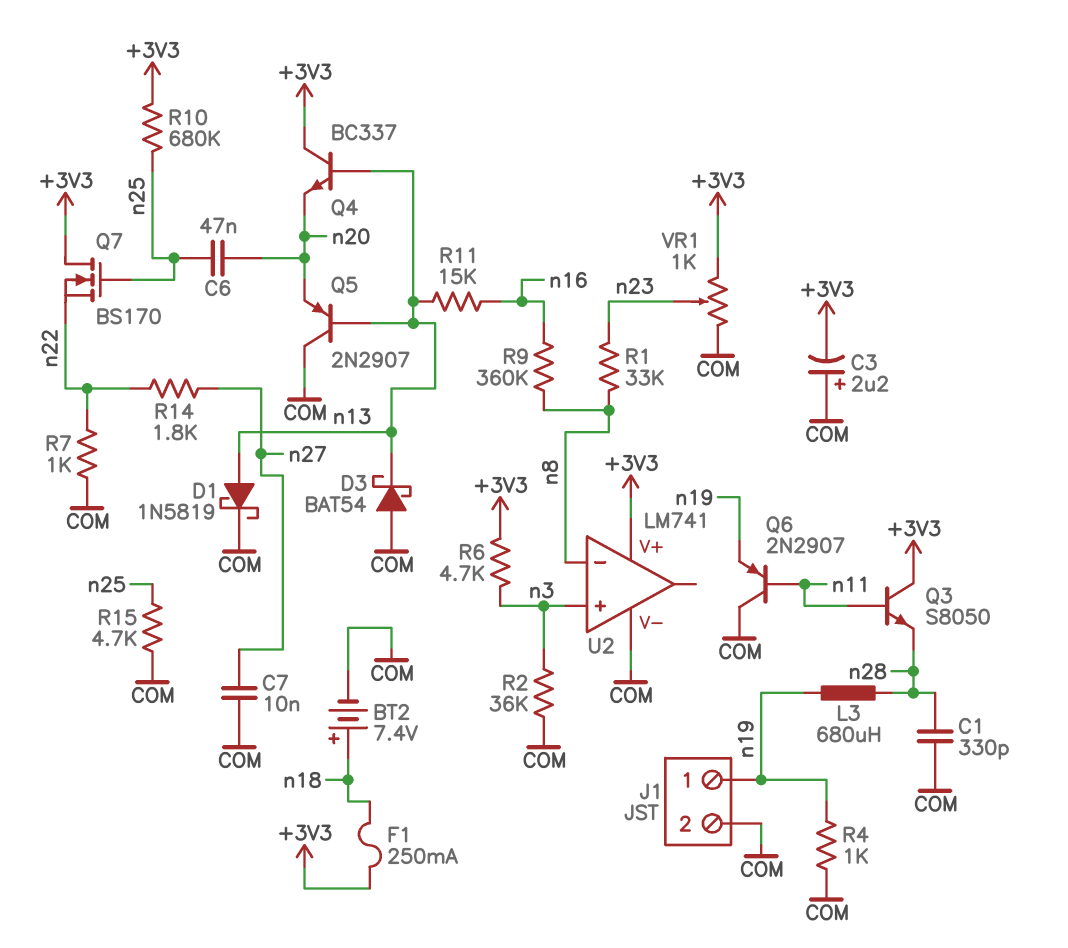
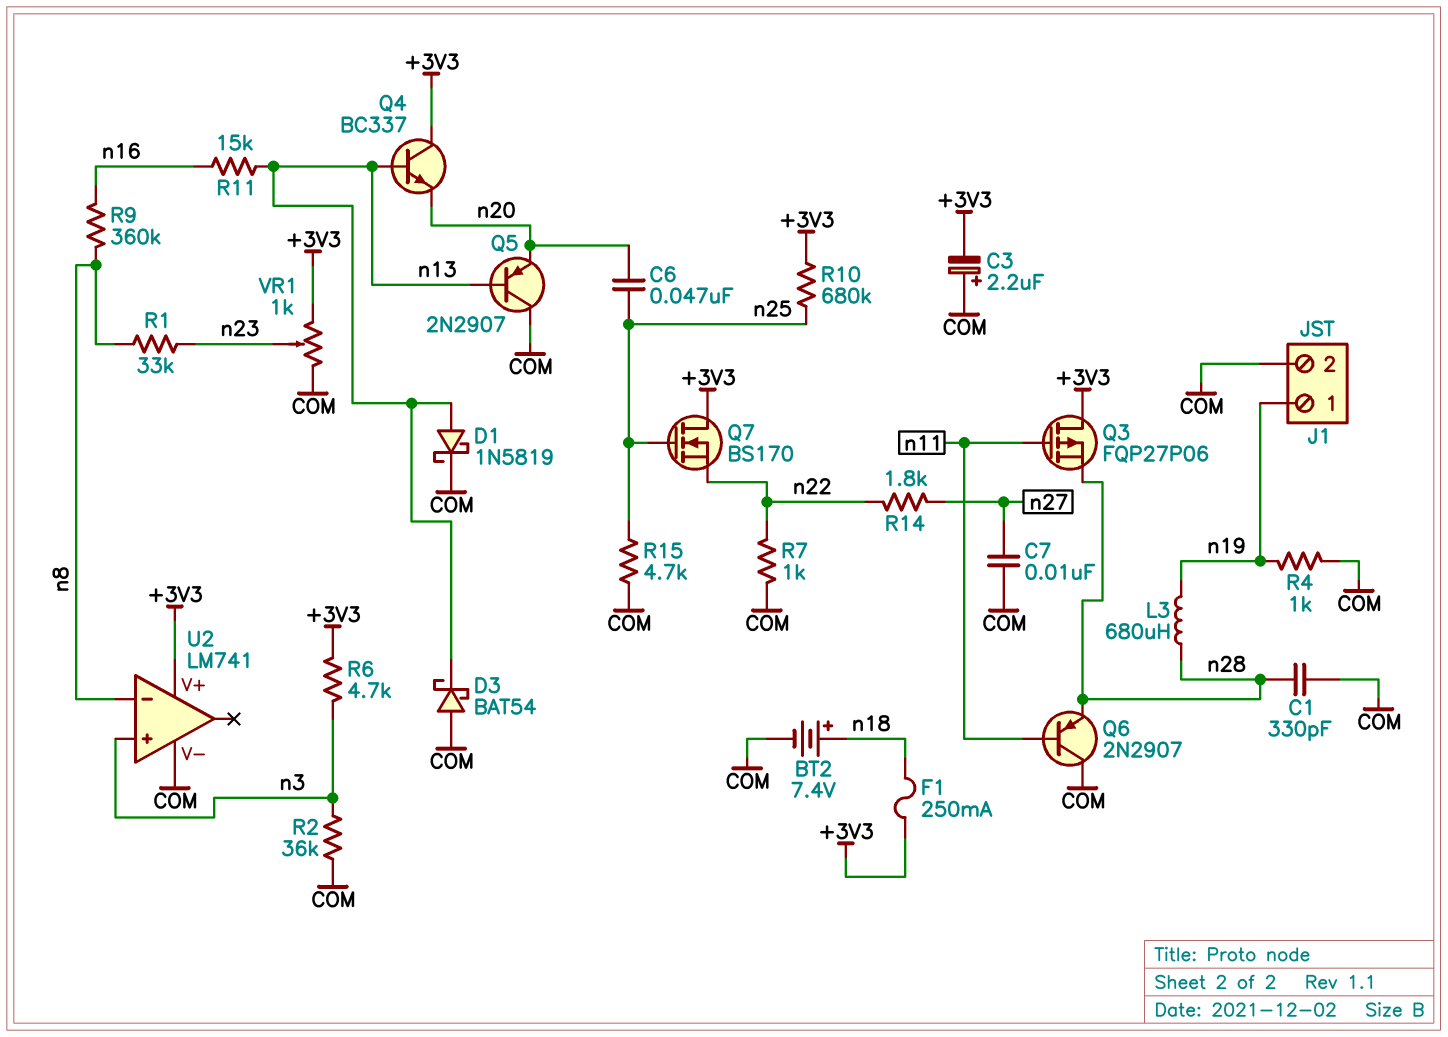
Q3: NPN S8050 (B n11, C +3V3, E n28) -> PMOS FQP27P06 (G n11, D +3V3, S n28)
Q6: PNP 2N2907 (B n11, C COM, E n19) -> PNP 2N2907 (B n11, C COM, E n28)

